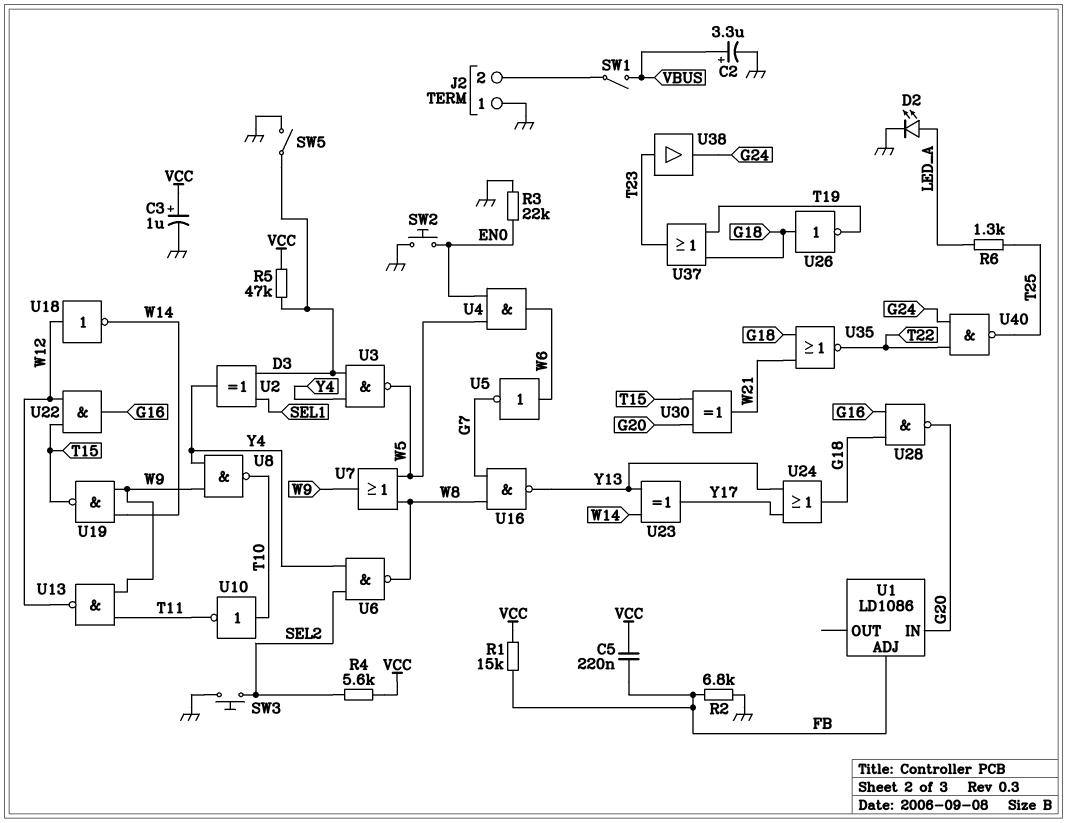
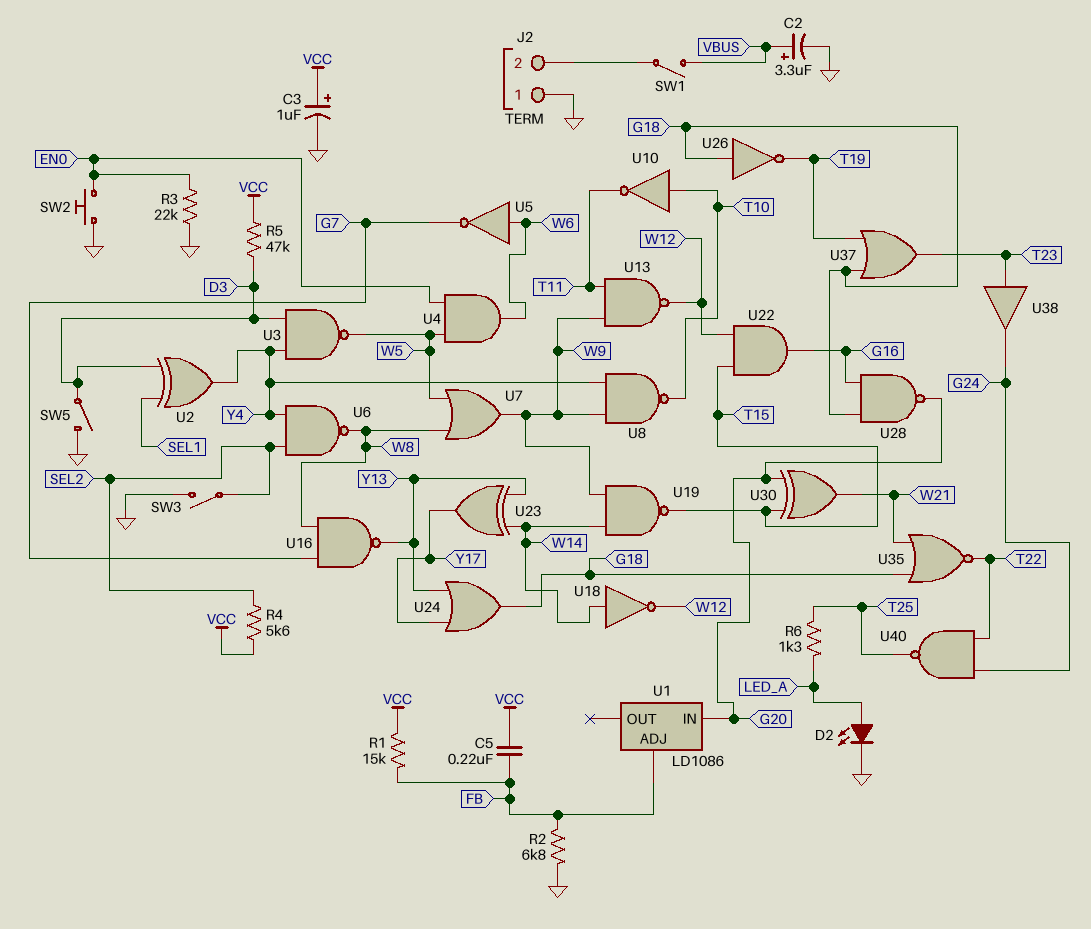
SW3: button (GND, SEL2) -> switch (GND, SEL2)
U18: NOT (in W12, out W14) -> NOT (in W14, out W12)

